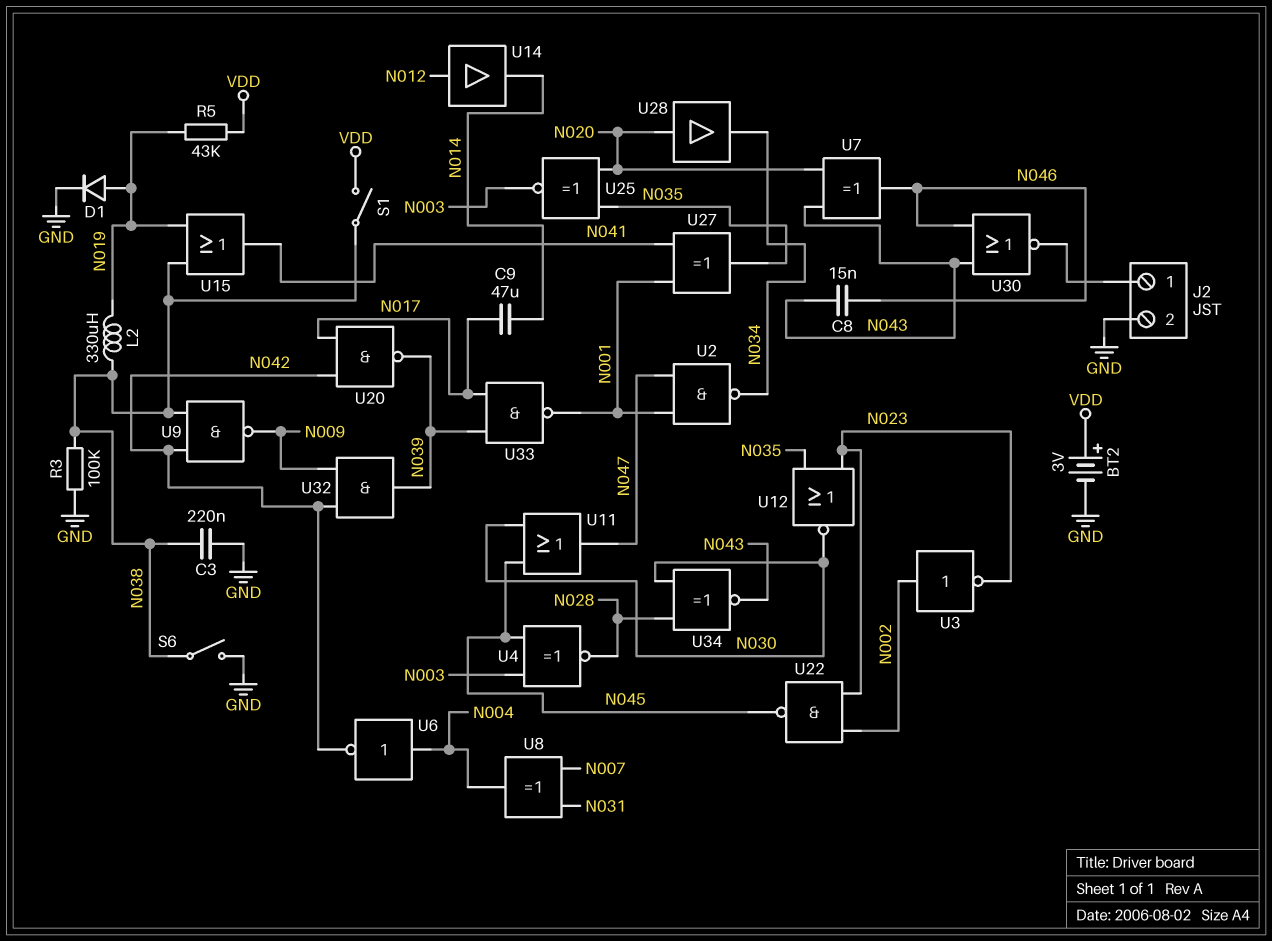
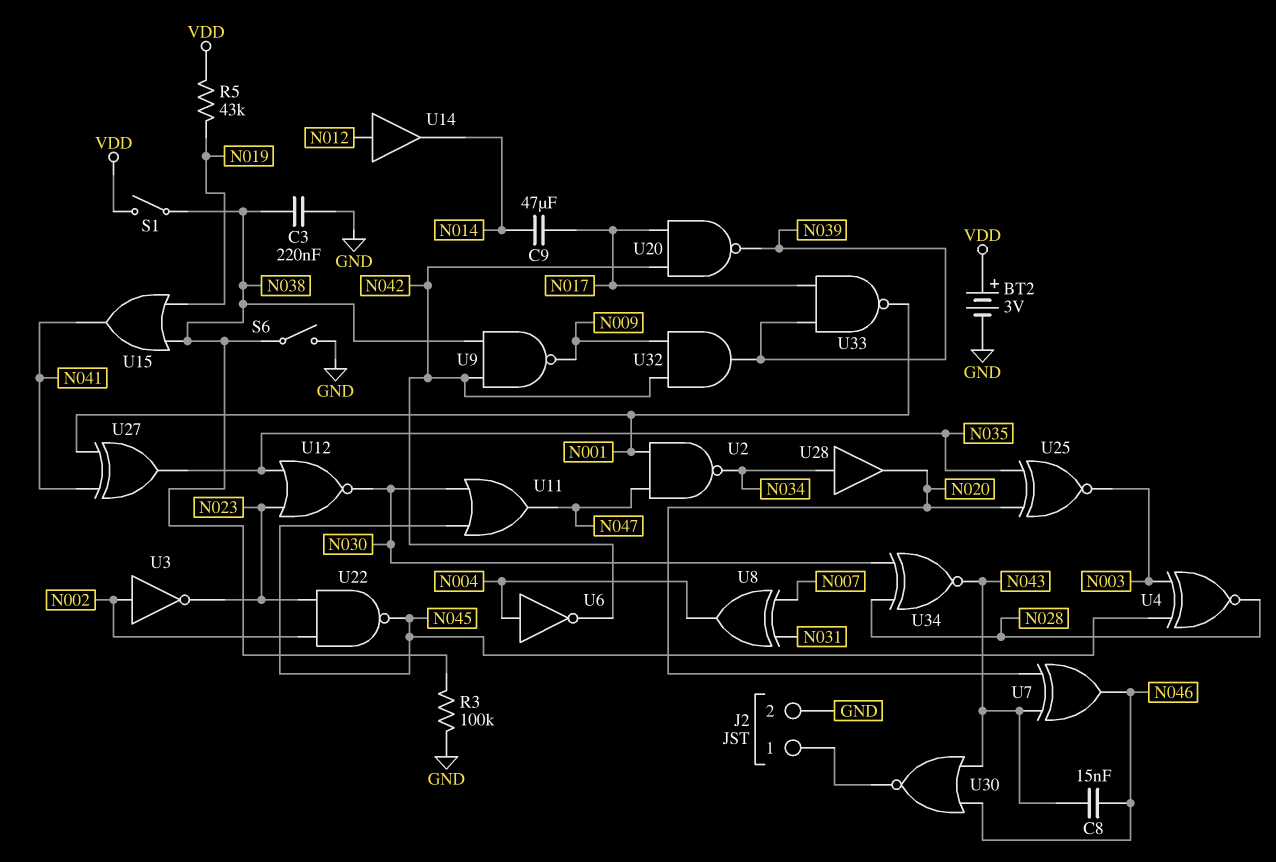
D1: diode (A N019, K GND) -> none
L2: 330uH (N019, N038) -> none
U28: buffer (in N020, out N034) -> buffer (in N034, out N020)

